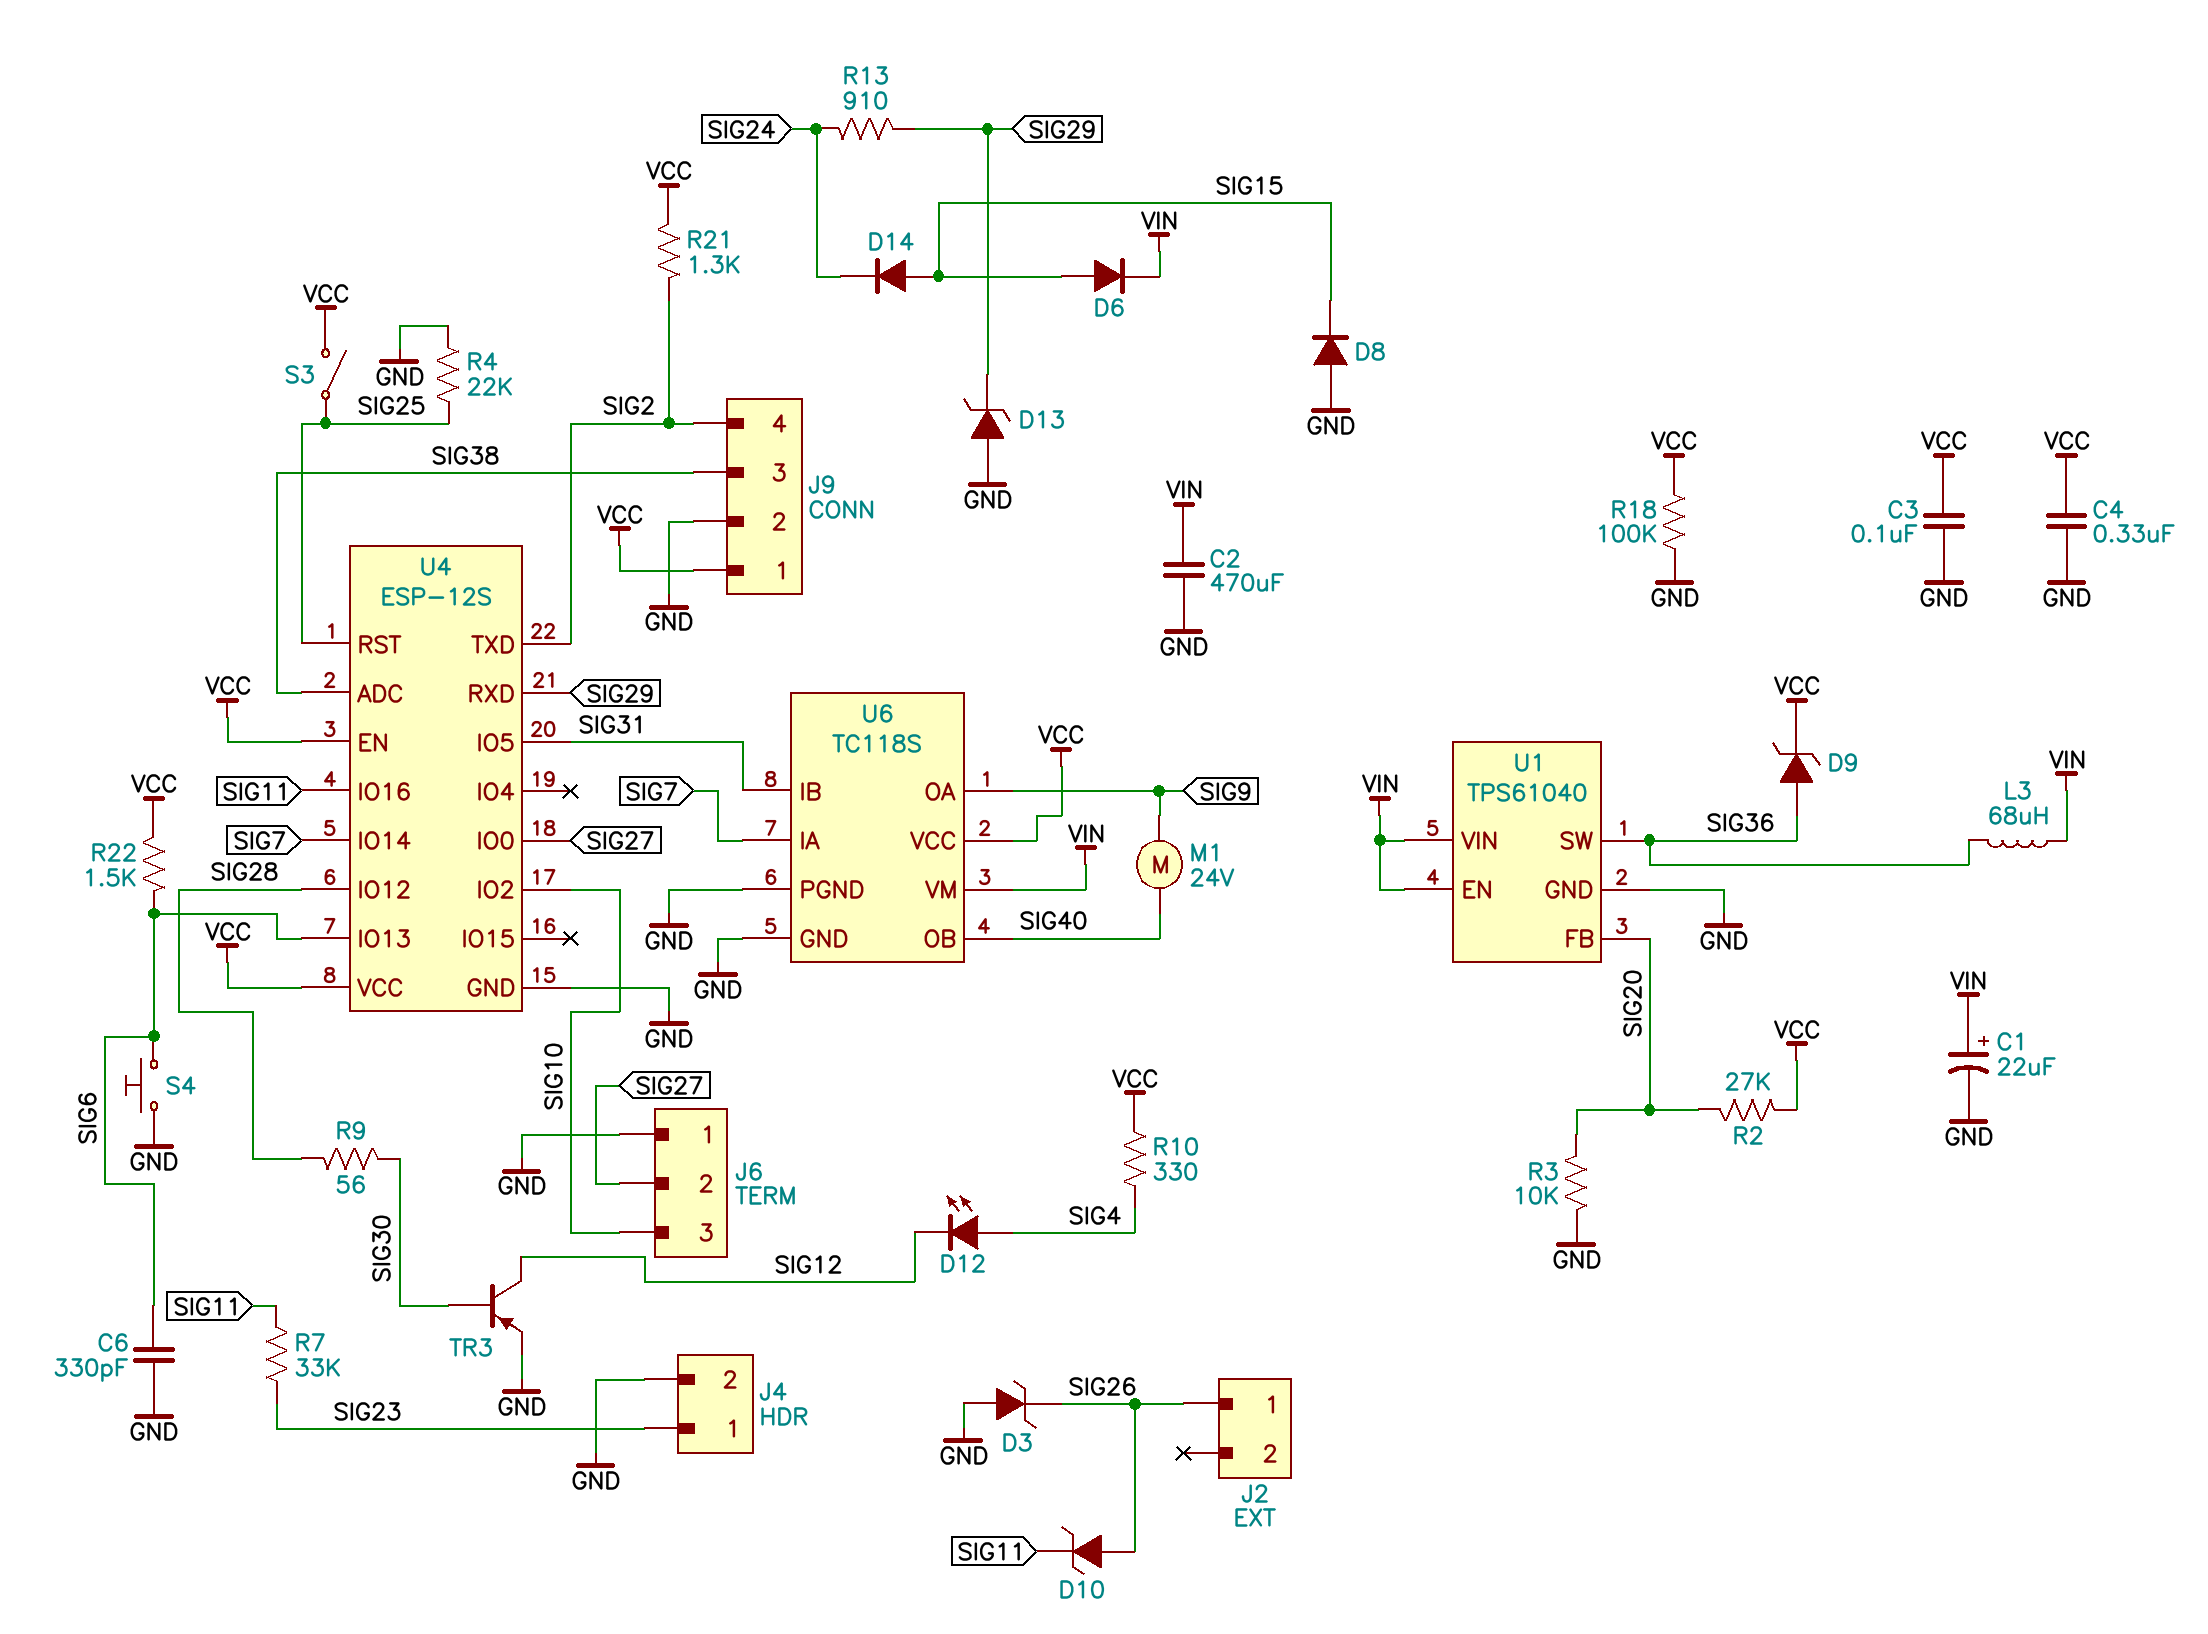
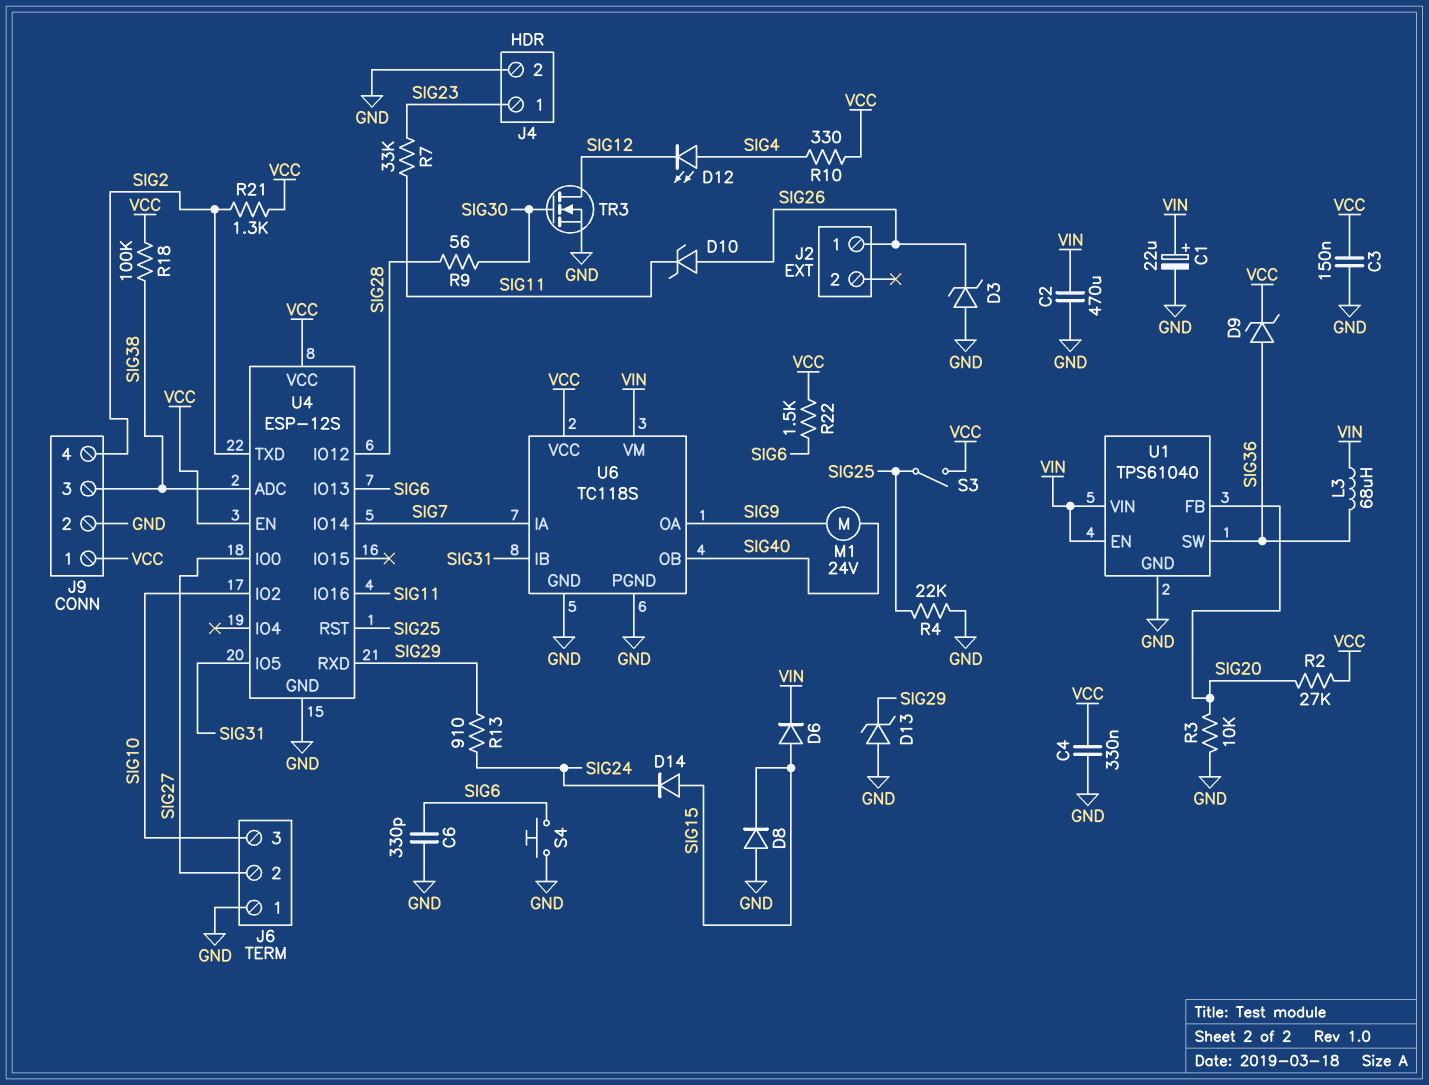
C3: 100nF (GND, VCC) -> 150nF (GND, VCC)
R18: 100k (GND, VCC) -> 100k (SIG38, VCC)
TR3: PNP (B SIG30, C SIG12, E GND) -> NMOS (G SIG30, D SIG12, S GND)

